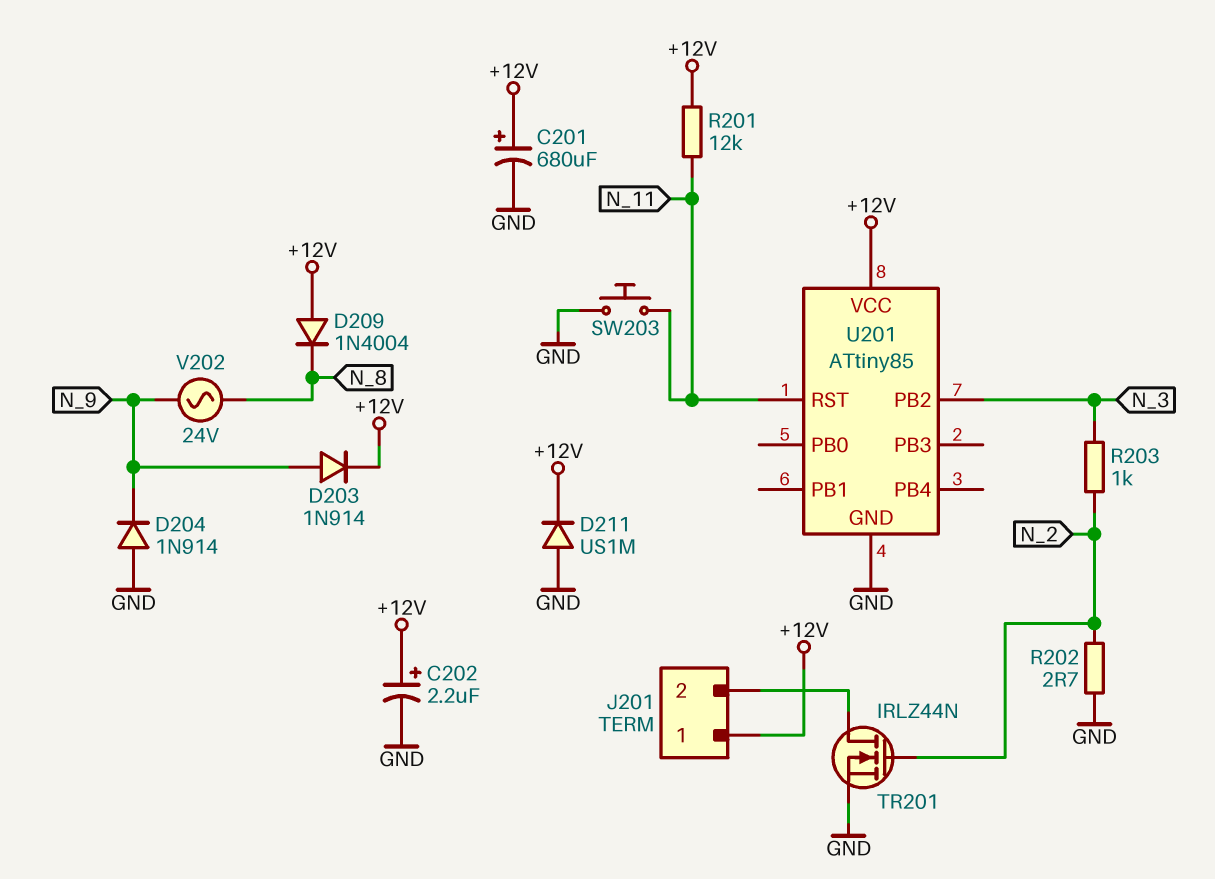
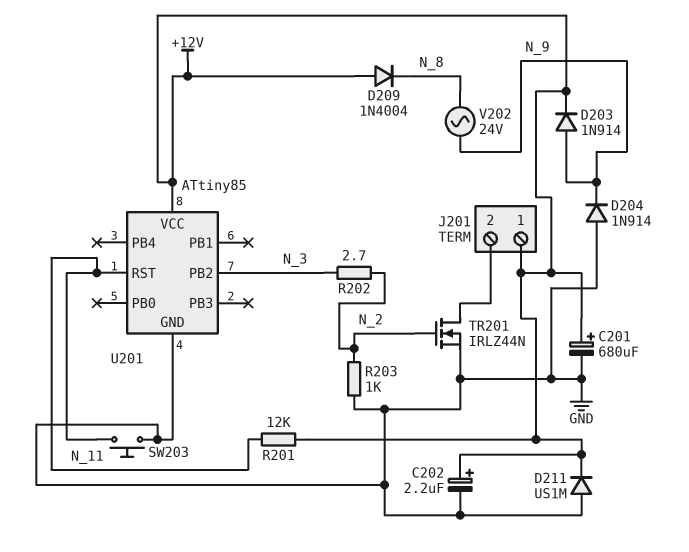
R202: 2.7 (GND, N_2) -> 2.7 (N_2, N_3)
R203: 1k (N_2, N_3) -> 1k (GND, N_2)

